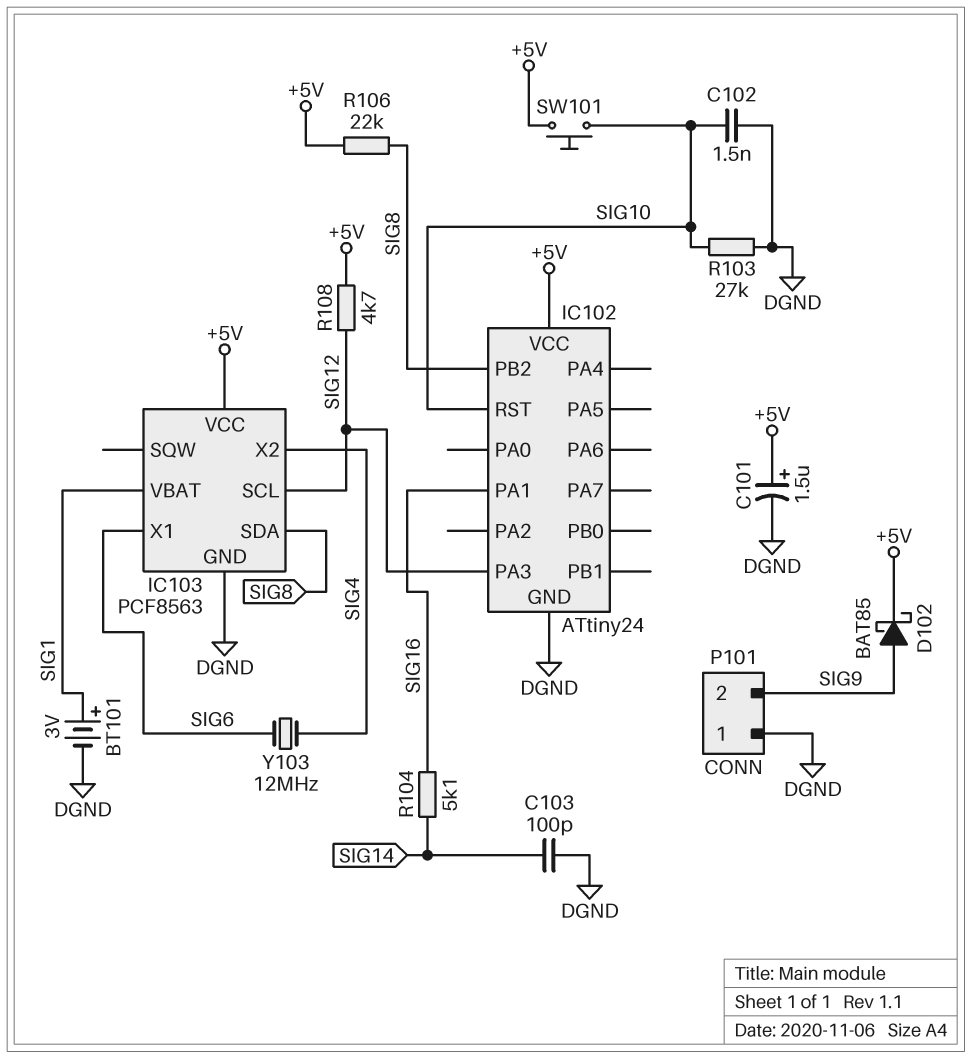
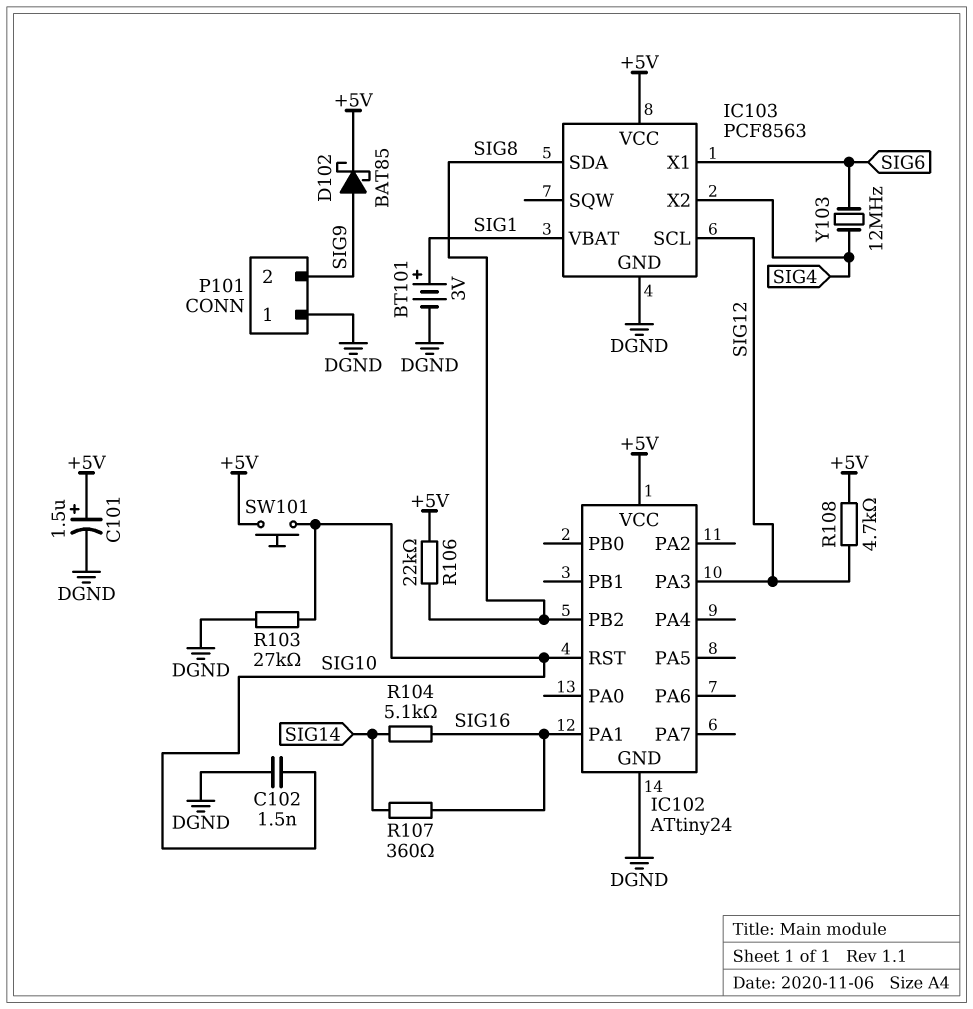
C103: 100pF (DGND, SIG14) -> none
R107: none -> 360 (SIG14, SIG16)

